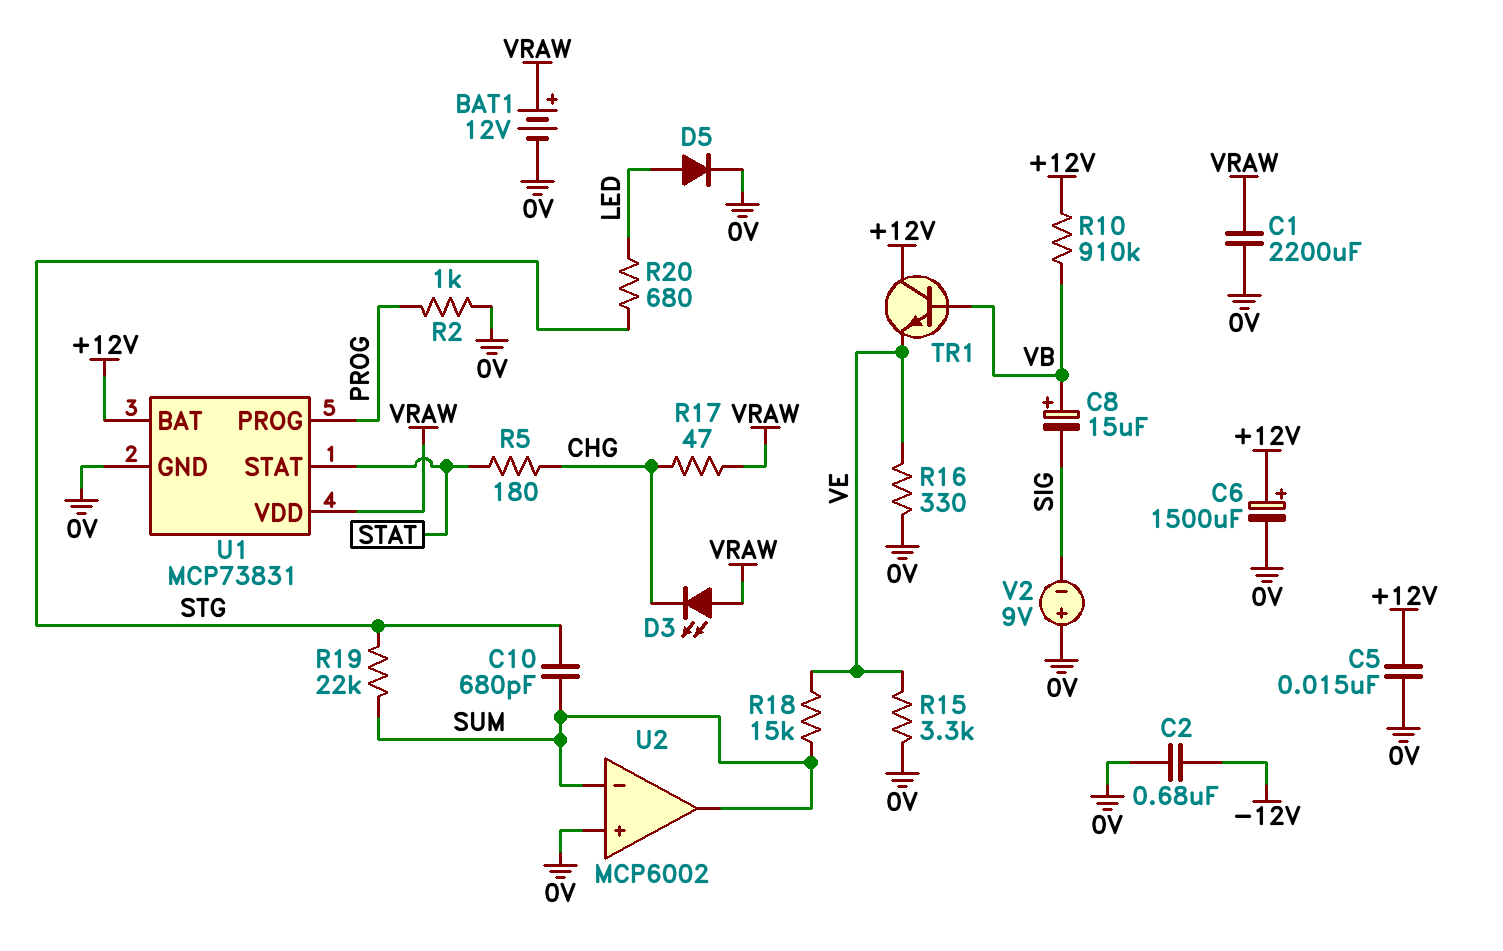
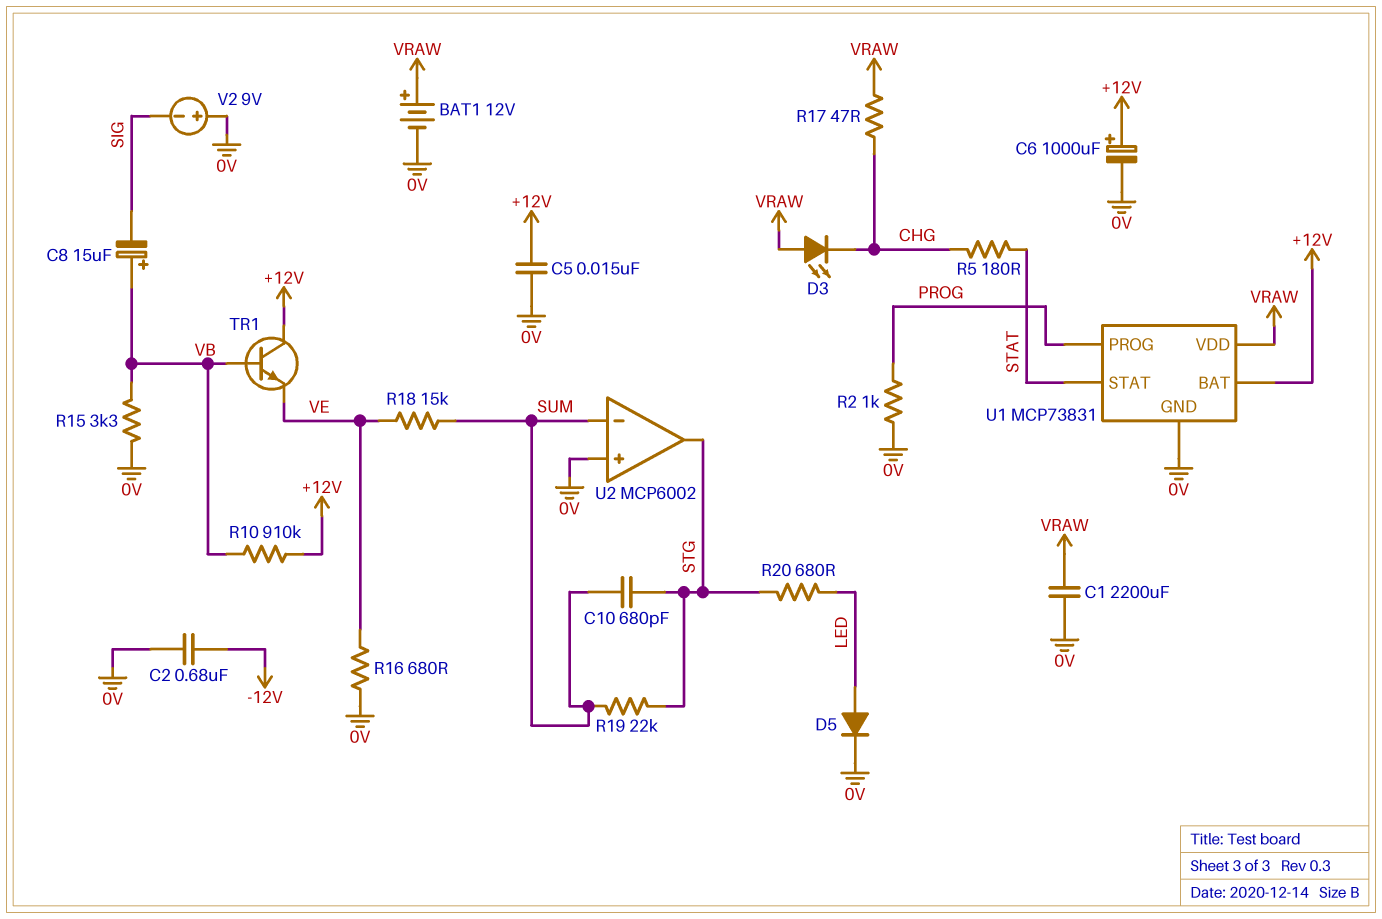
C6: 1500uF (plus +12V, minus 0V) -> 1000uF (plus +12V, minus 0V)
R15: 3.3k (0V, VE) -> 3.3k (0V, VB)
R16: 330 (0V, VE) -> 680 (0V, VE)
U2 pin out: SUM -> STG

